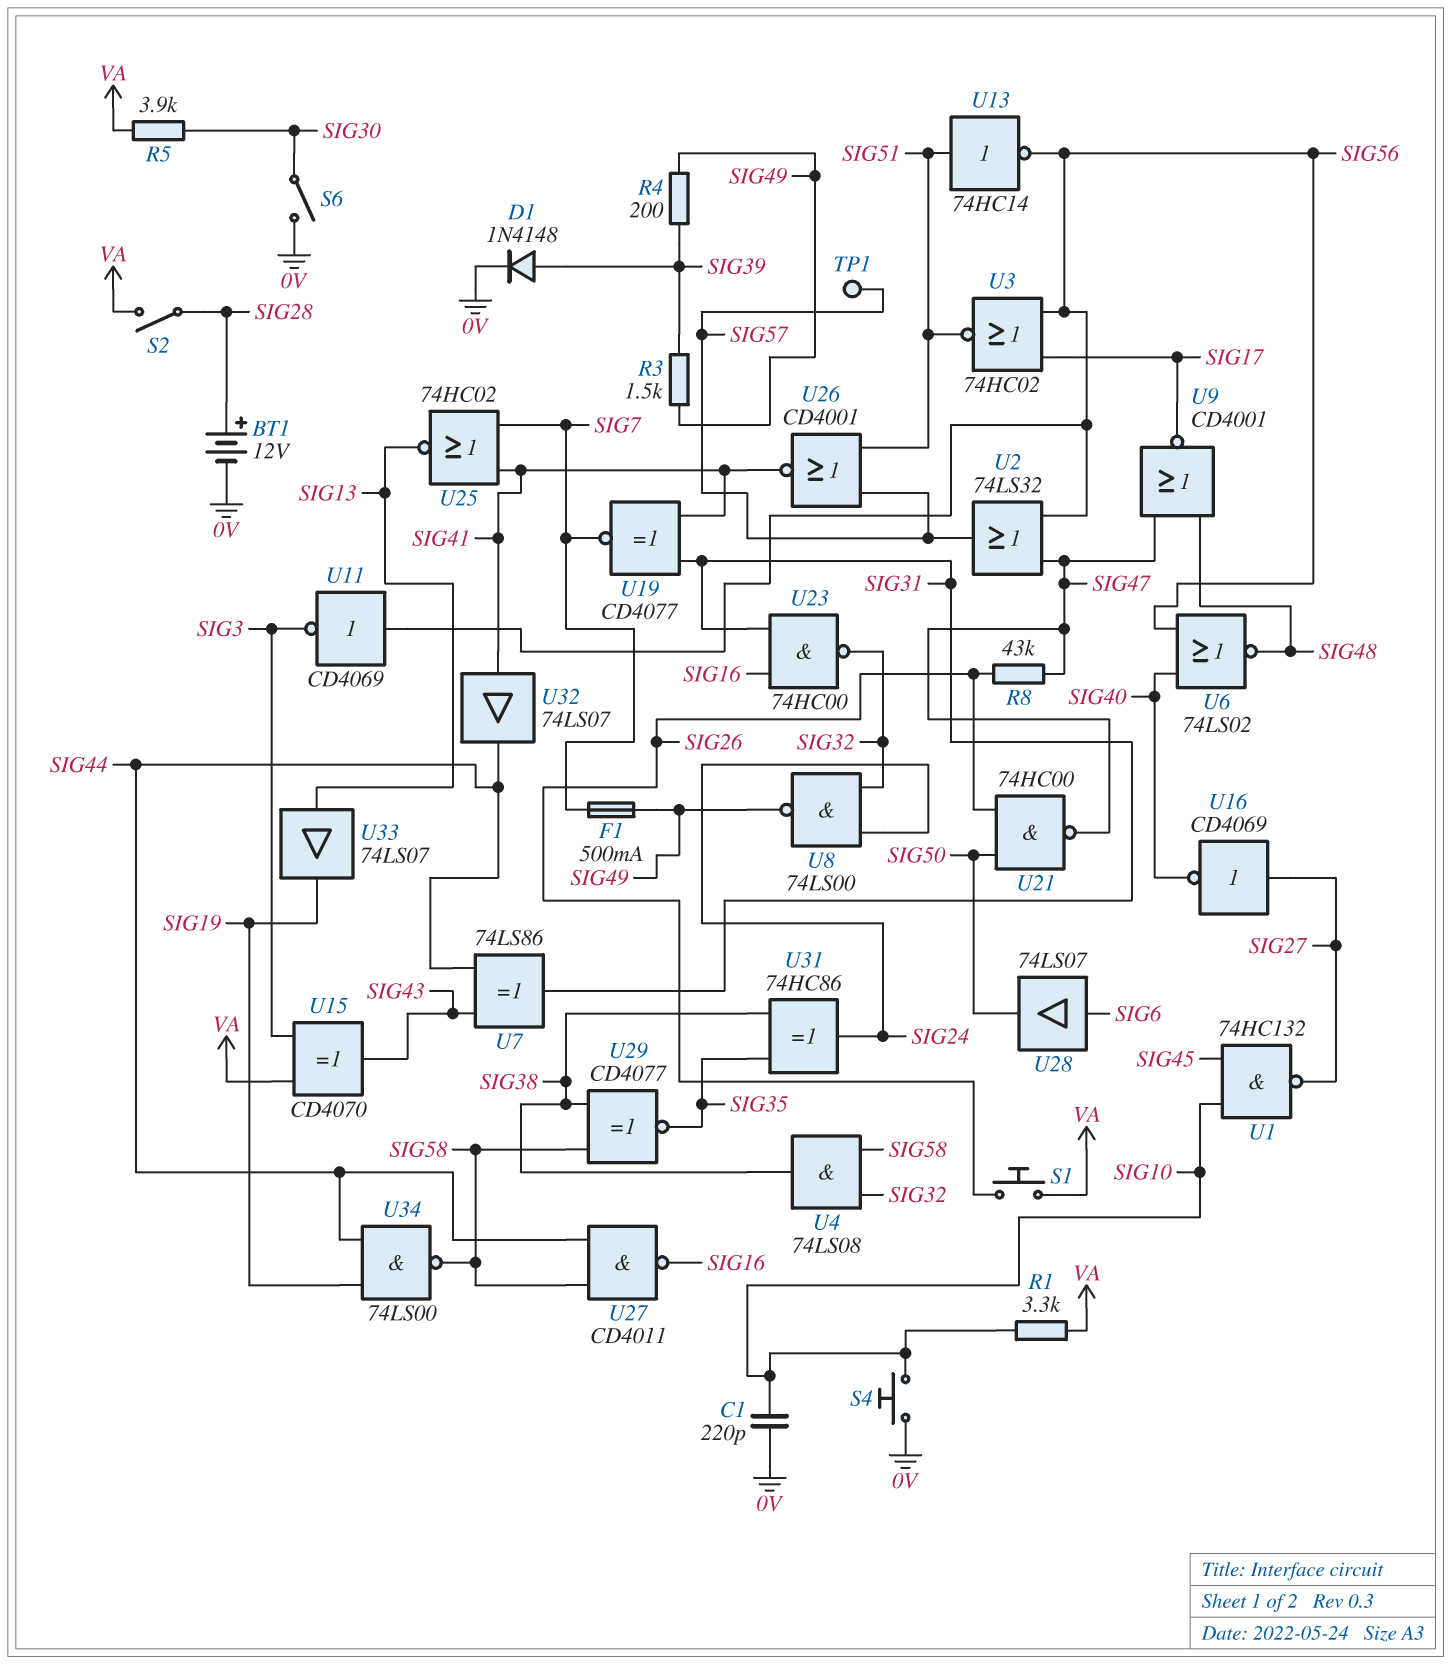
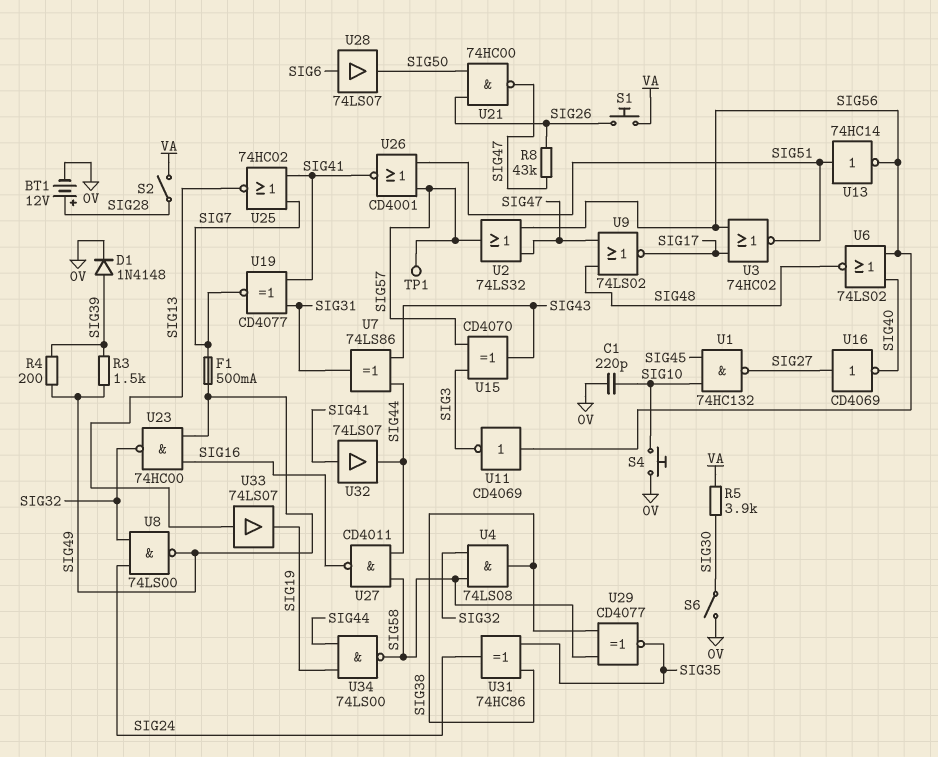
R1: 3.3k (SIG10, VA) -> none
U9: NOR CD4001 (in SIG47, in SIG48, out SIG17) -> NOR 74LS02 (in SIG47, in SIG48, out SIG17)
U15: XOR CD4070 (in SIG3, in VA, out SIG43) -> XOR CD4070 (in SIG3, in SIG57, out SIG43)
U23: NAND 74HC00 (in SIG16, in SIG31, out SIG32) -> NAND 74HC00 (in SIG16, in SIG49, out SIG32)

